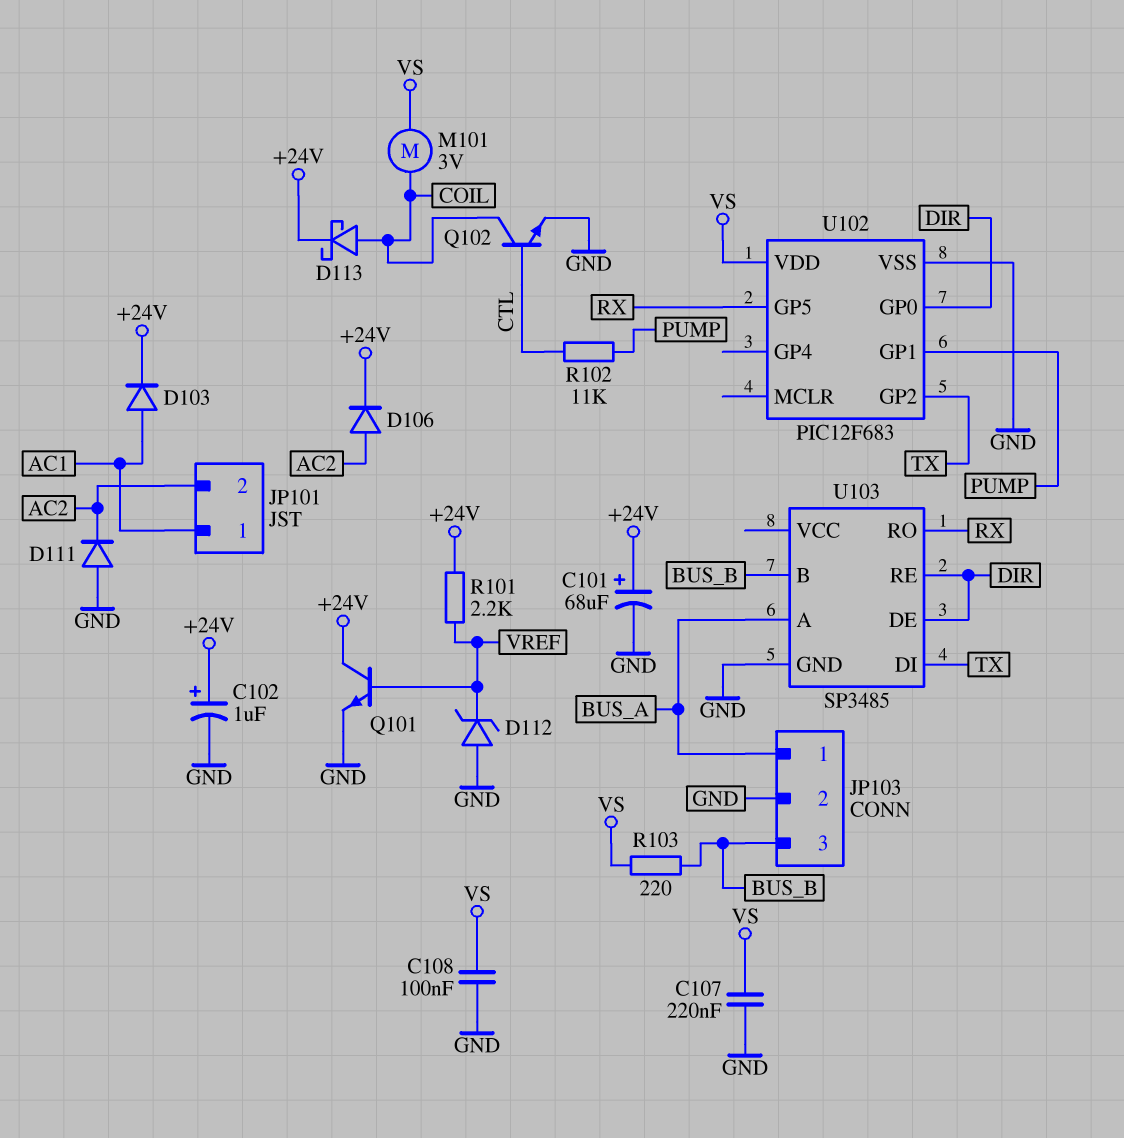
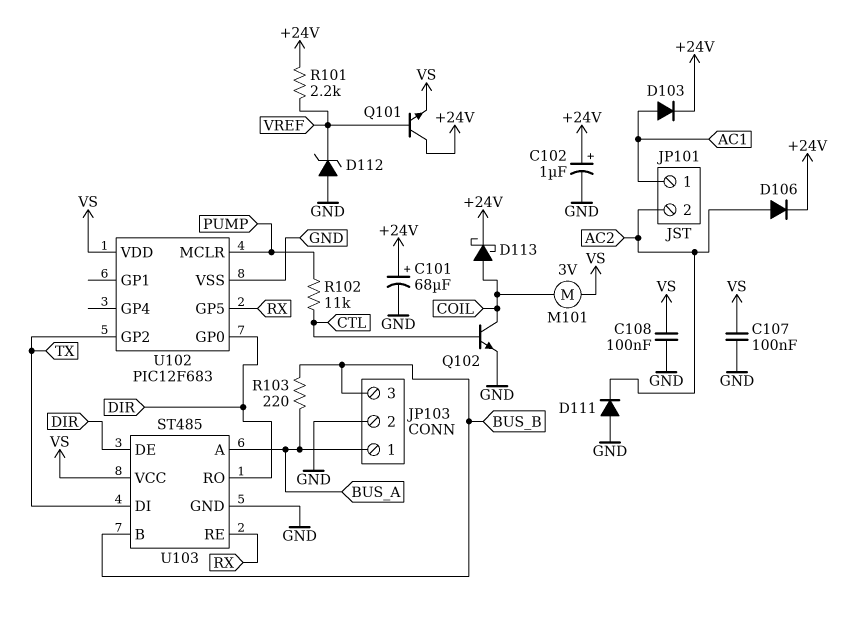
C107: 220nF (GND, VS) -> 100nF (GND, VS)
Q101: NPN (B VREF, C +24V, E GND) -> NPN (B VREF, C +24V, E VS)
R103: 220 (BUS_B, VS) -> 220 (BUS_A, BUS_B)
U102 pin GP1: PUMP -> none
U102 pin MCLR: none -> PUMP
U103: SP3485 -> ST485
U103 pin RE: DIR -> RX
U103 pin RO: RX -> DIR
U103 pin VCC: none -> VS

